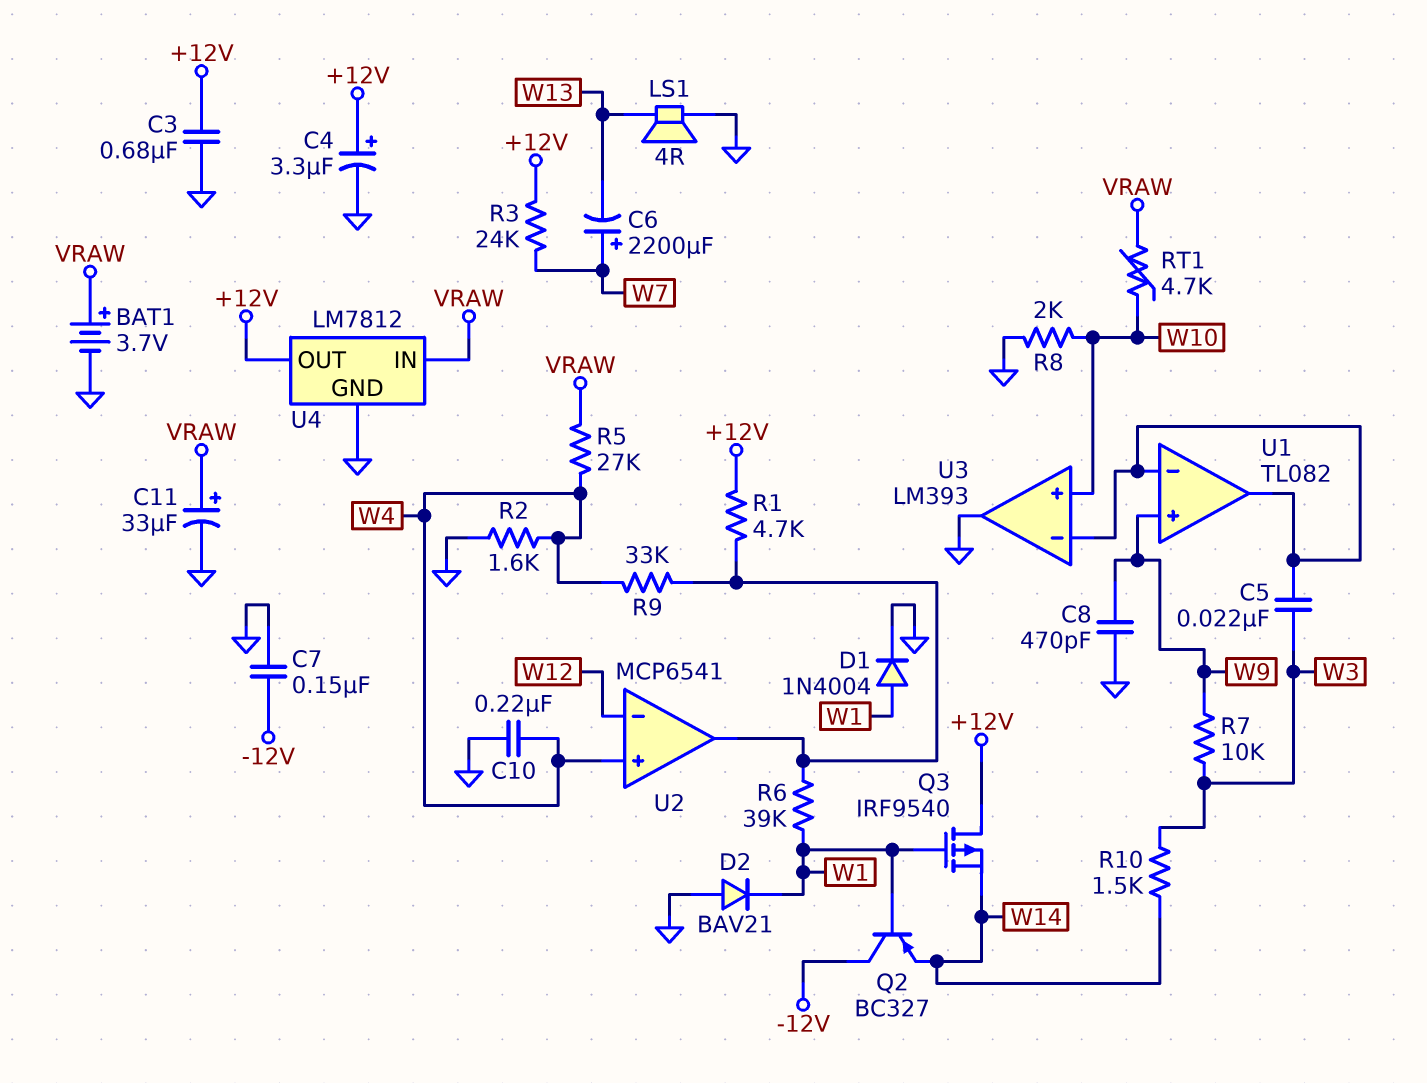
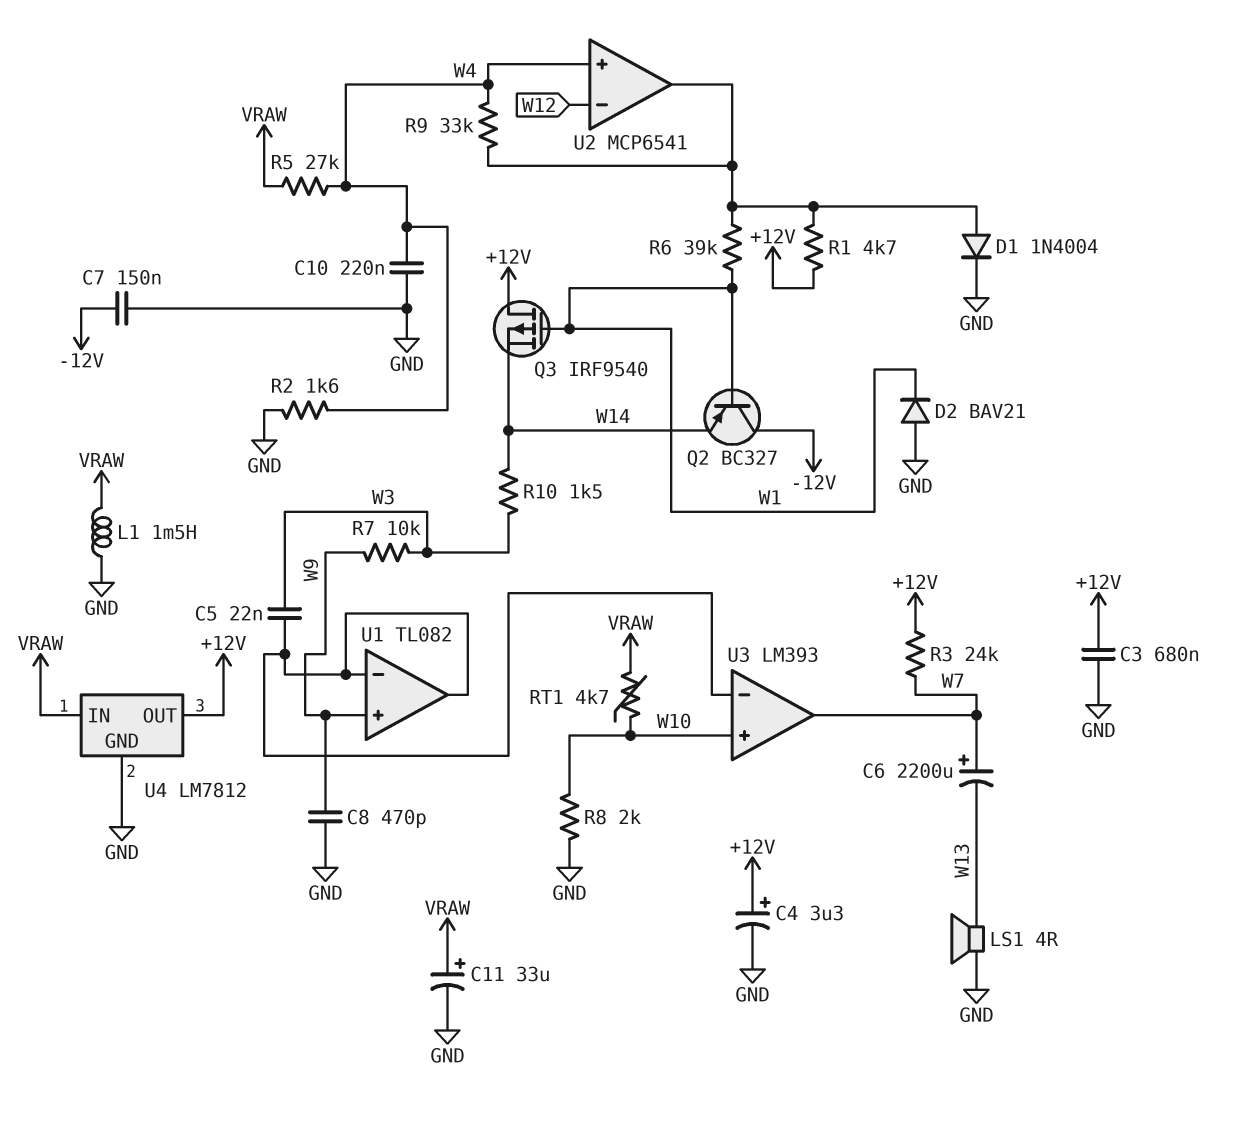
BAT1: 3.7V (plus VRAW, minus GND) -> none
D1: diode 1N4004 (A W1, K GND) -> diode 1N4004 (A U2/out, K GND)
L1: none -> 1.5mH (GND, VRAW)
U3 pin out: GND -> W7

